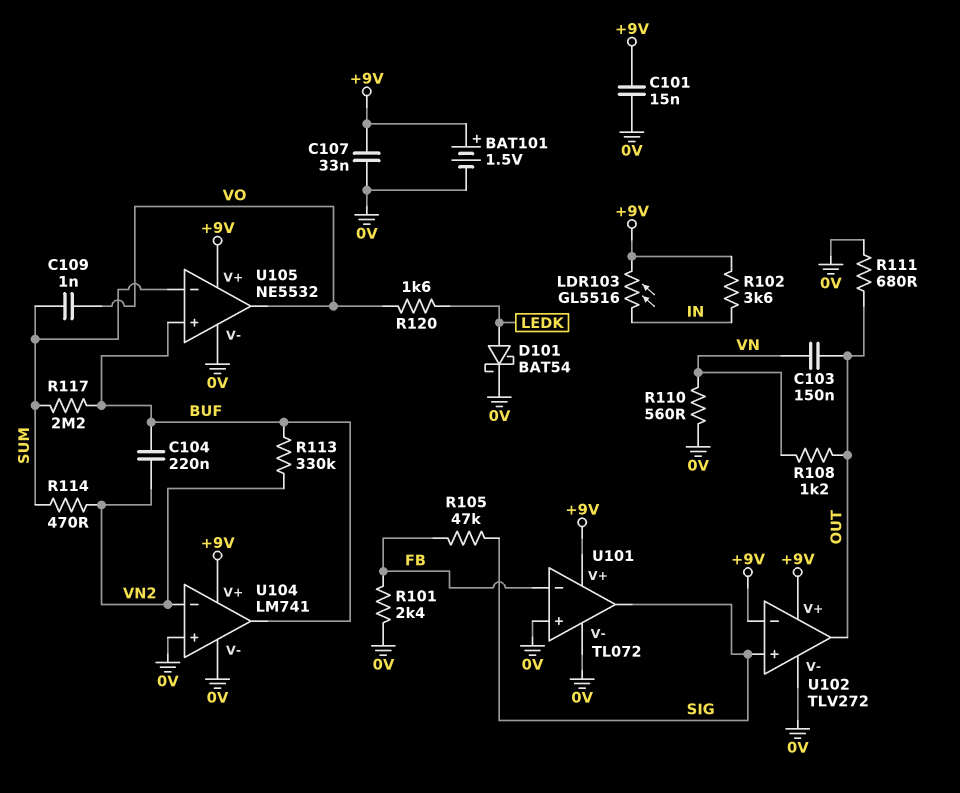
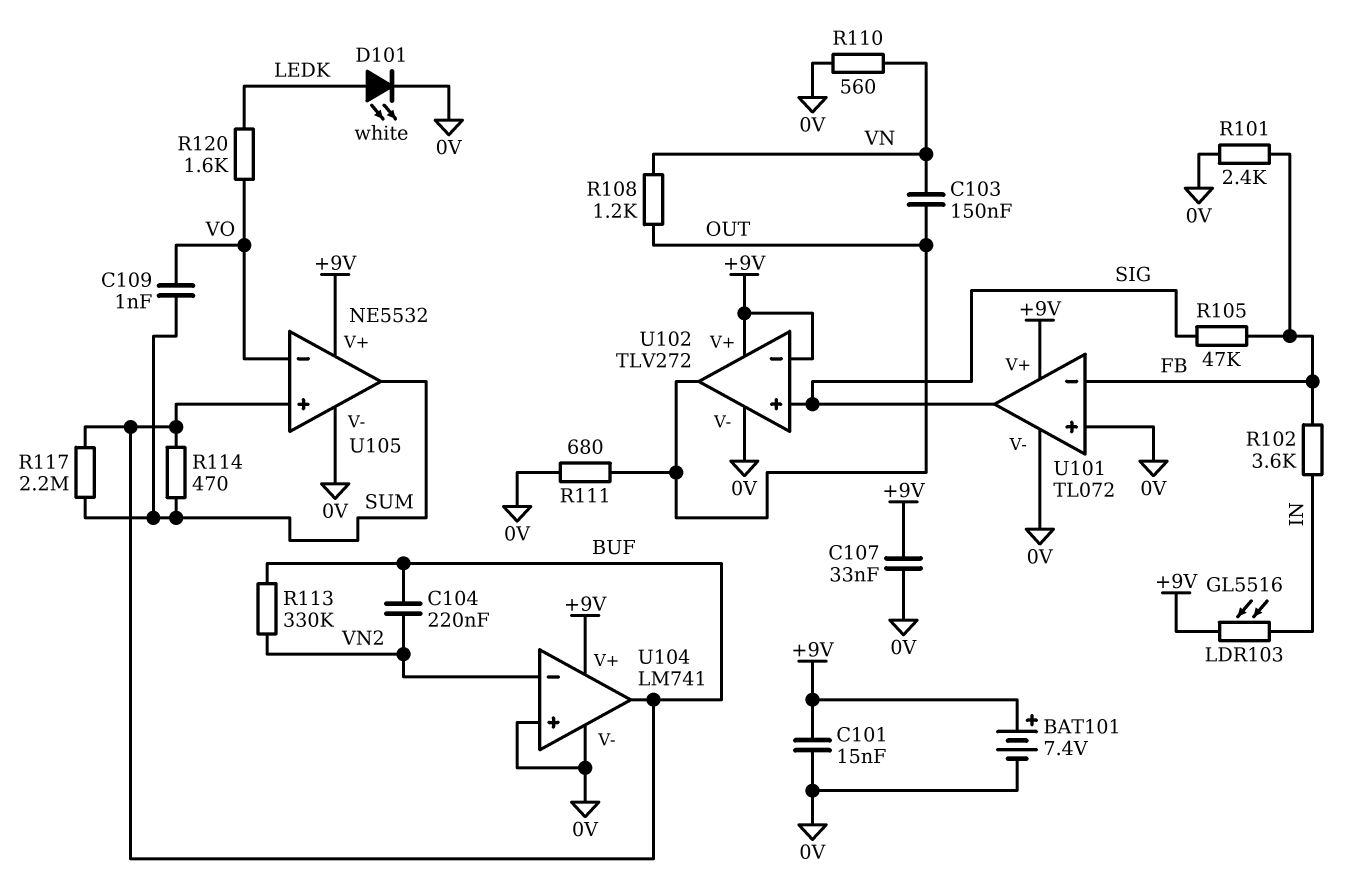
BAT101: 1.5V (plus +9V, minus 0V) -> 7.4V (plus +9V, minus 0V)
D101: schottky BAT54 (A LEDK, K 0V) -> LED white (A LEDK, K 0V)
R102: 3.6k (+9V, IN) -> 3.6k (FB, IN)
R114: 470 (SUM, VN2) -> 470 (BUF, SUM)
U105 pin in-: SUM -> VO
U105 pin out: VO -> SUM

